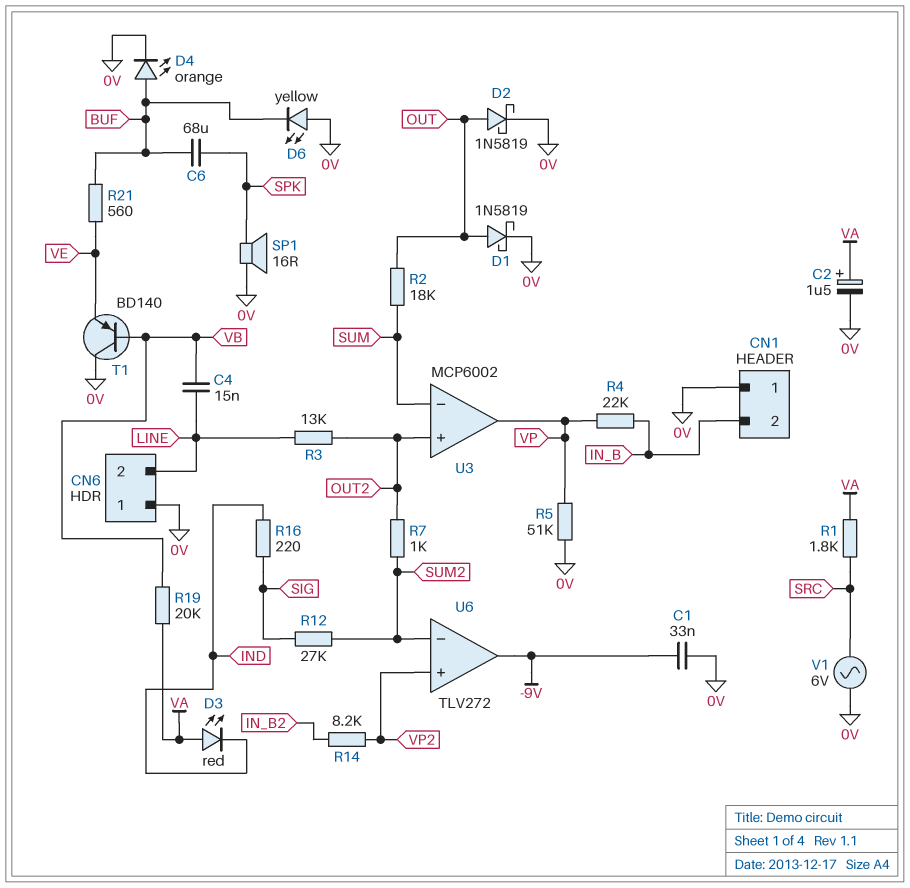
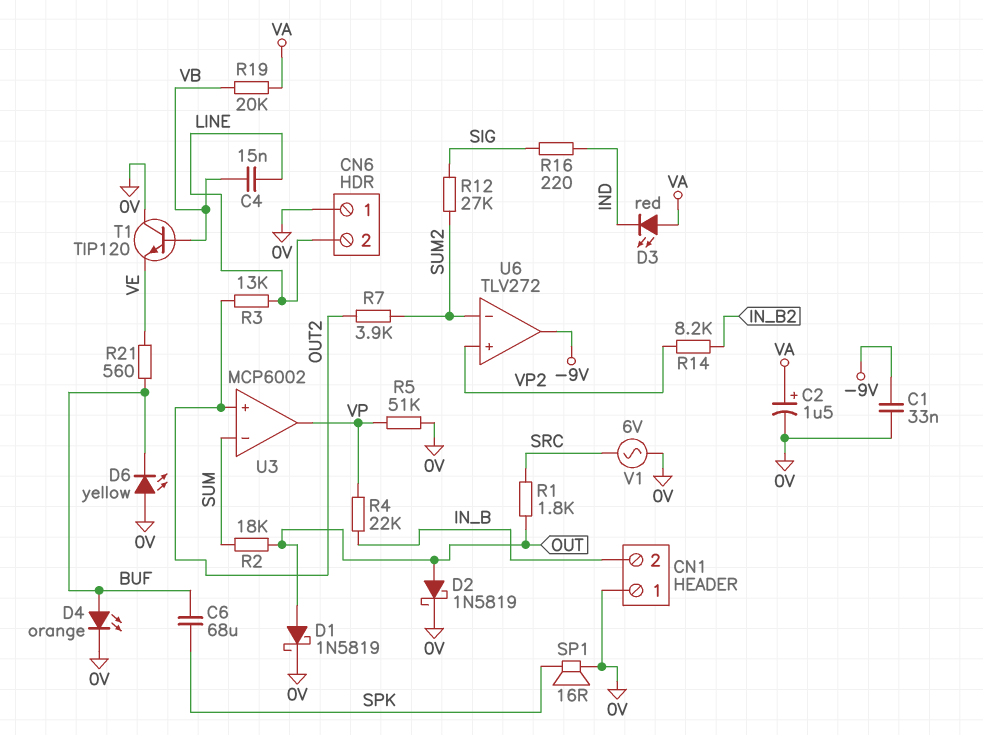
R1: 1.8k (SRC, VA) -> 1.8k (OUT, SRC)
R7: 1k (OUT2, SUM2) -> 3.9k (OUT2, SUM2)
T1: PNP BD140 (B VB, C 0V, E VE) -> NPN TIP120 (B VB, C 0V, E VE)

